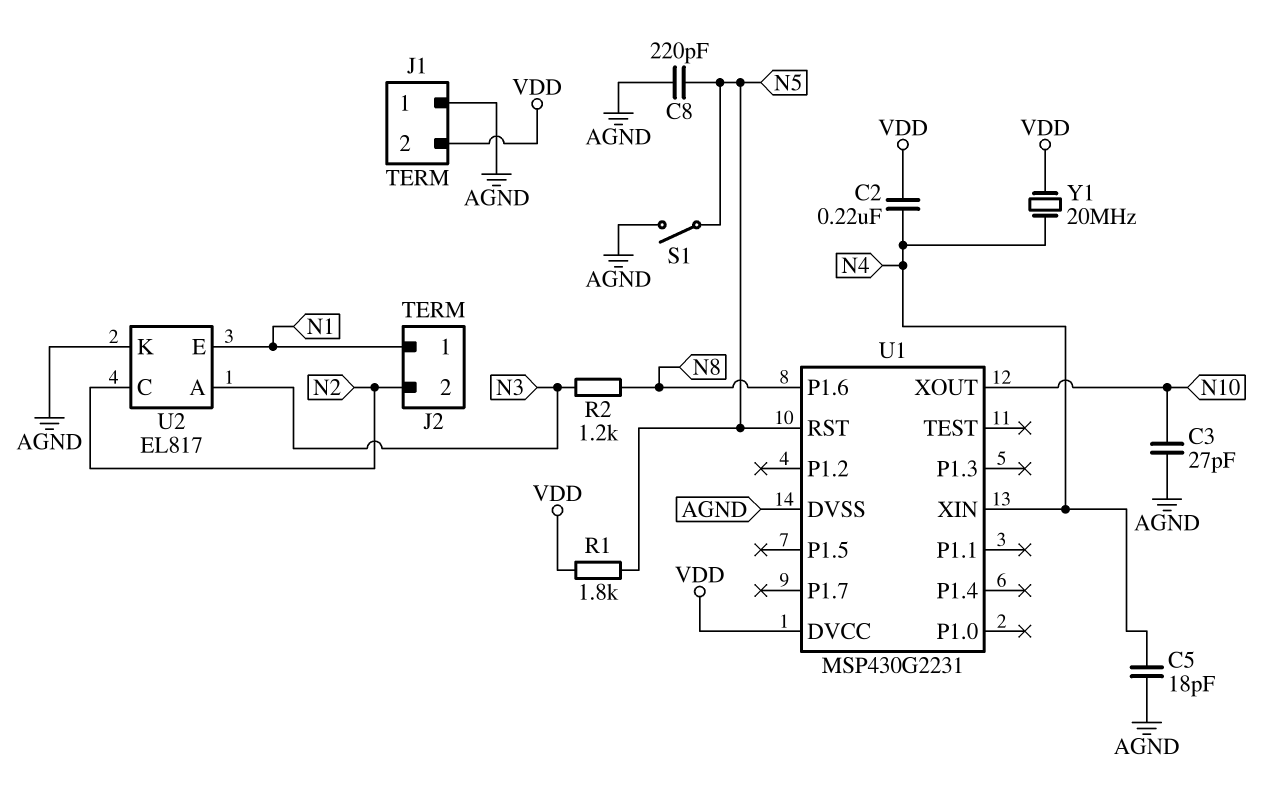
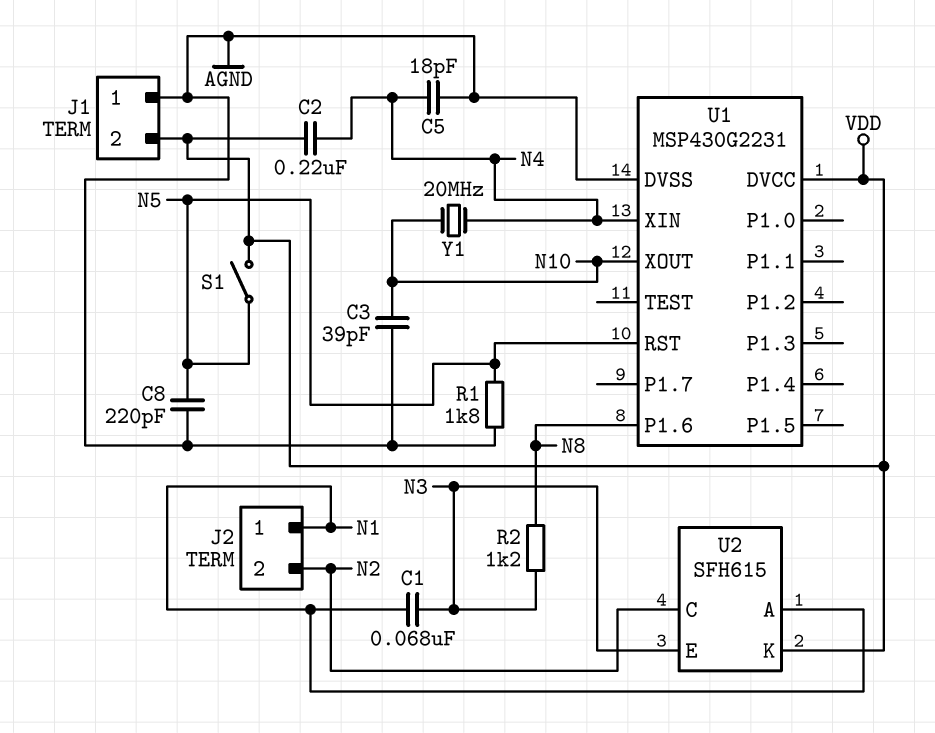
C1: none -> 68nF (N1, N3)
C3: 27pF (AGND, N10) -> 39pF (AGND, N10)
R1: 1.8k (N5, VDD) -> 1.8k (AGND, N5)
S1: switch (AGND, N5) -> switch (N5, VDD)
U2: EL817 -> SFH615
U2 pin A: N3 -> N1
U2 pin E: N1 -> N3
U2 pin K: AGND -> VDD
Y1: 20MHz (N4, VDD) -> 20MHz (N4, N10)

